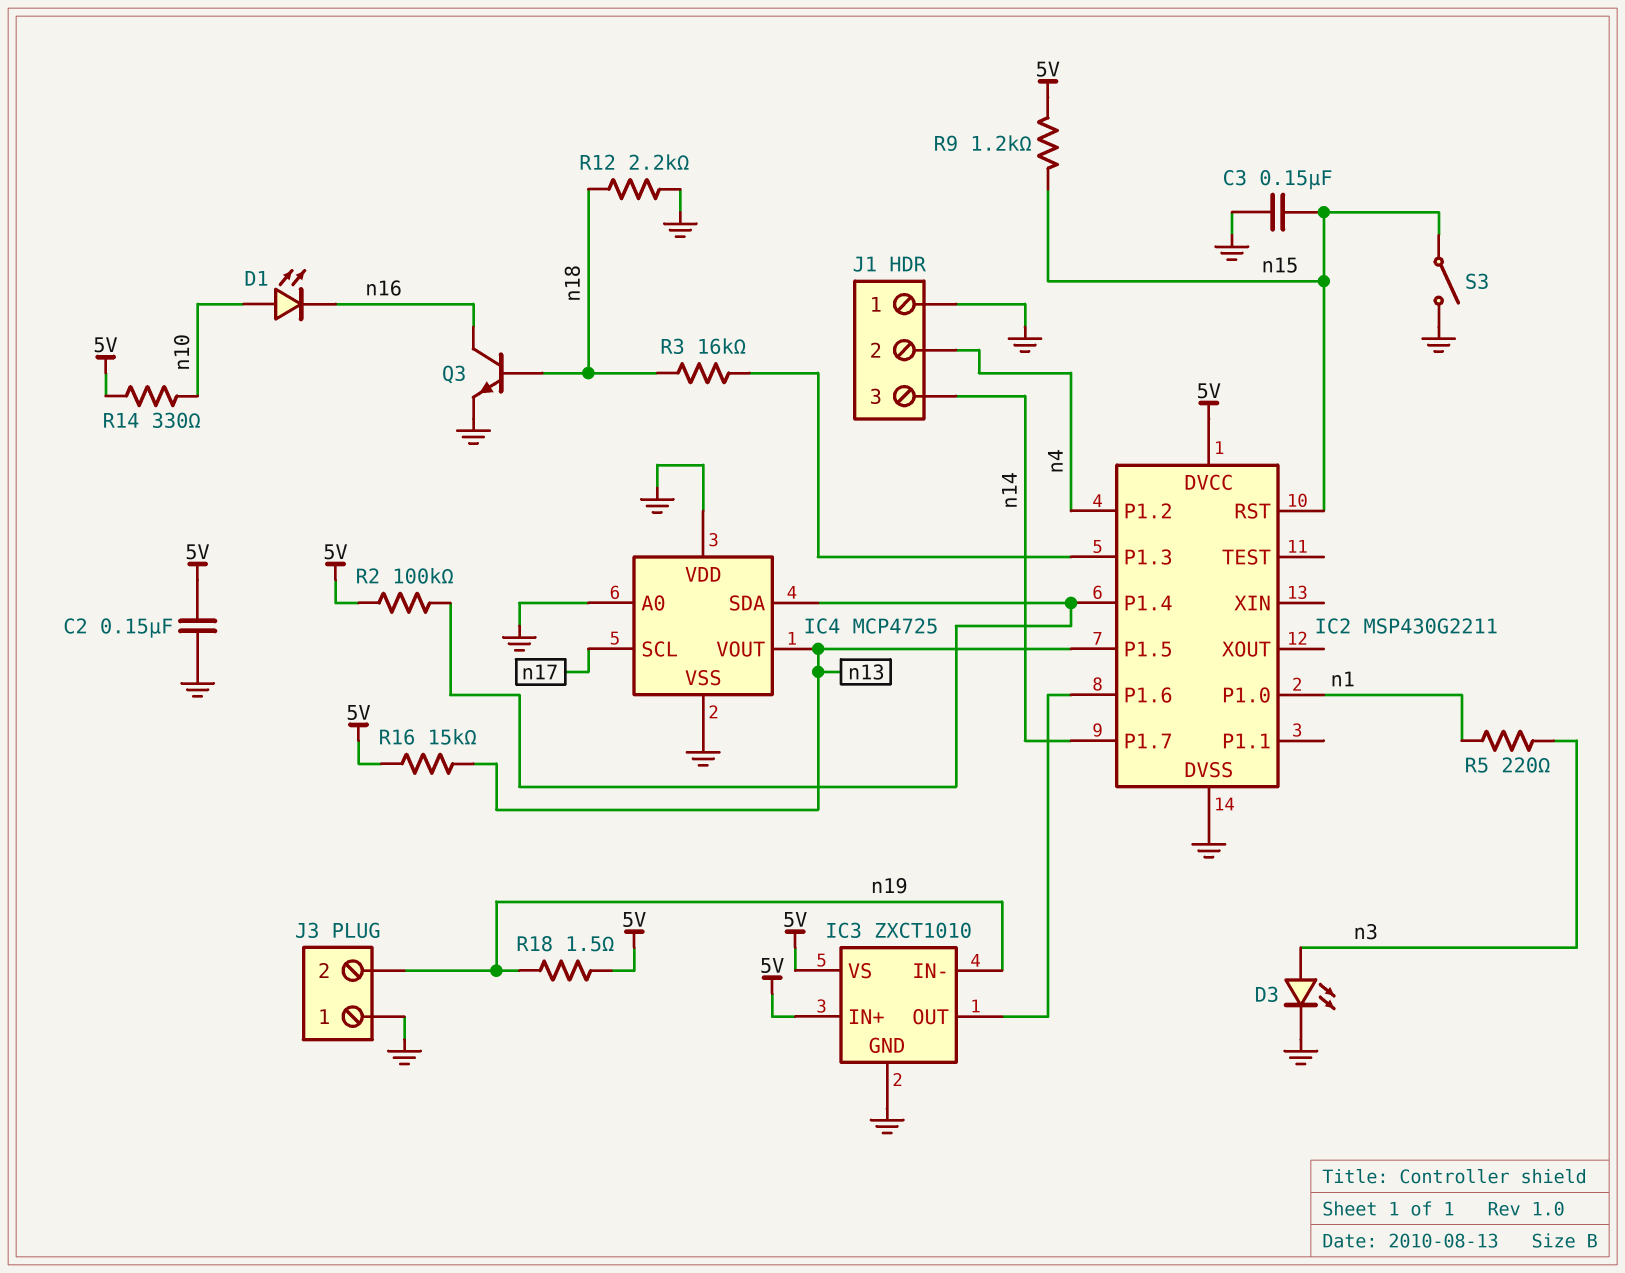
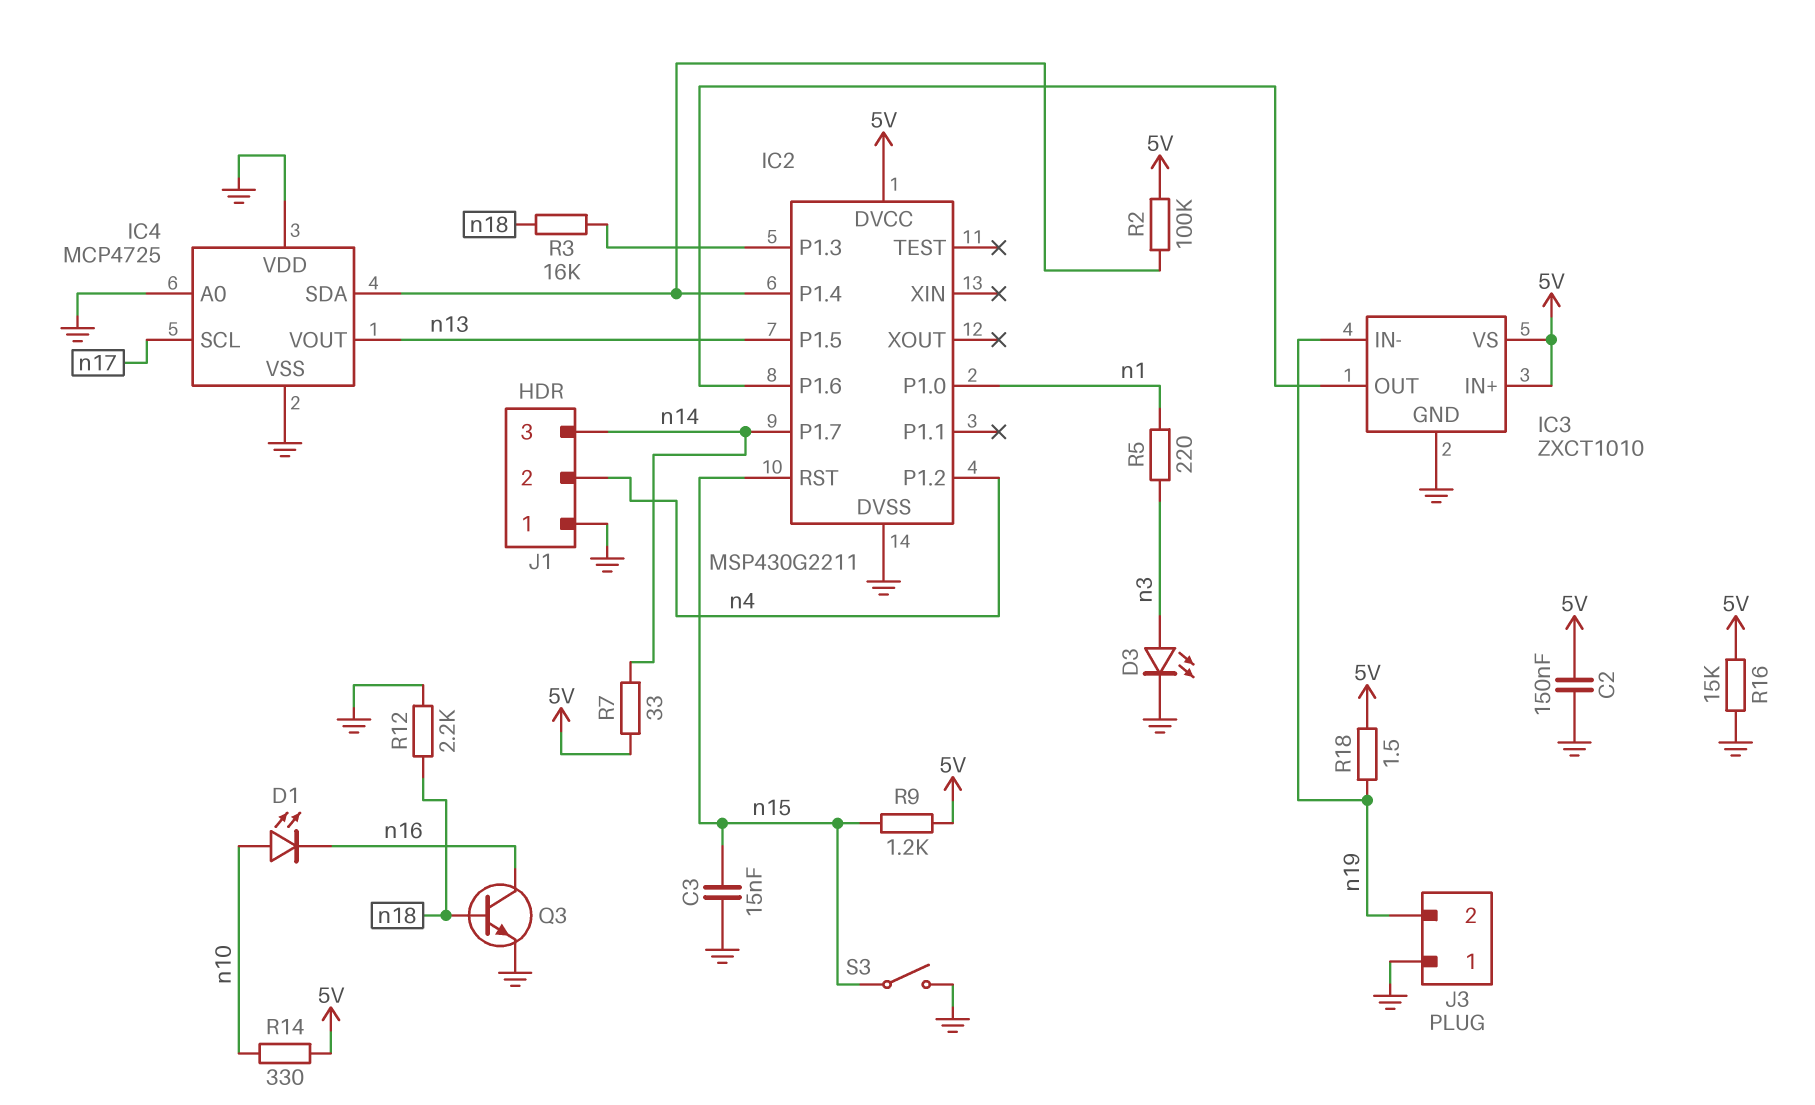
C3: 150nF (GND, n15) -> 15nF (GND, n15)
R7: none -> 33 (5V, n14)
R16: 15k (5V, n13) -> 15k (5V, GND)

